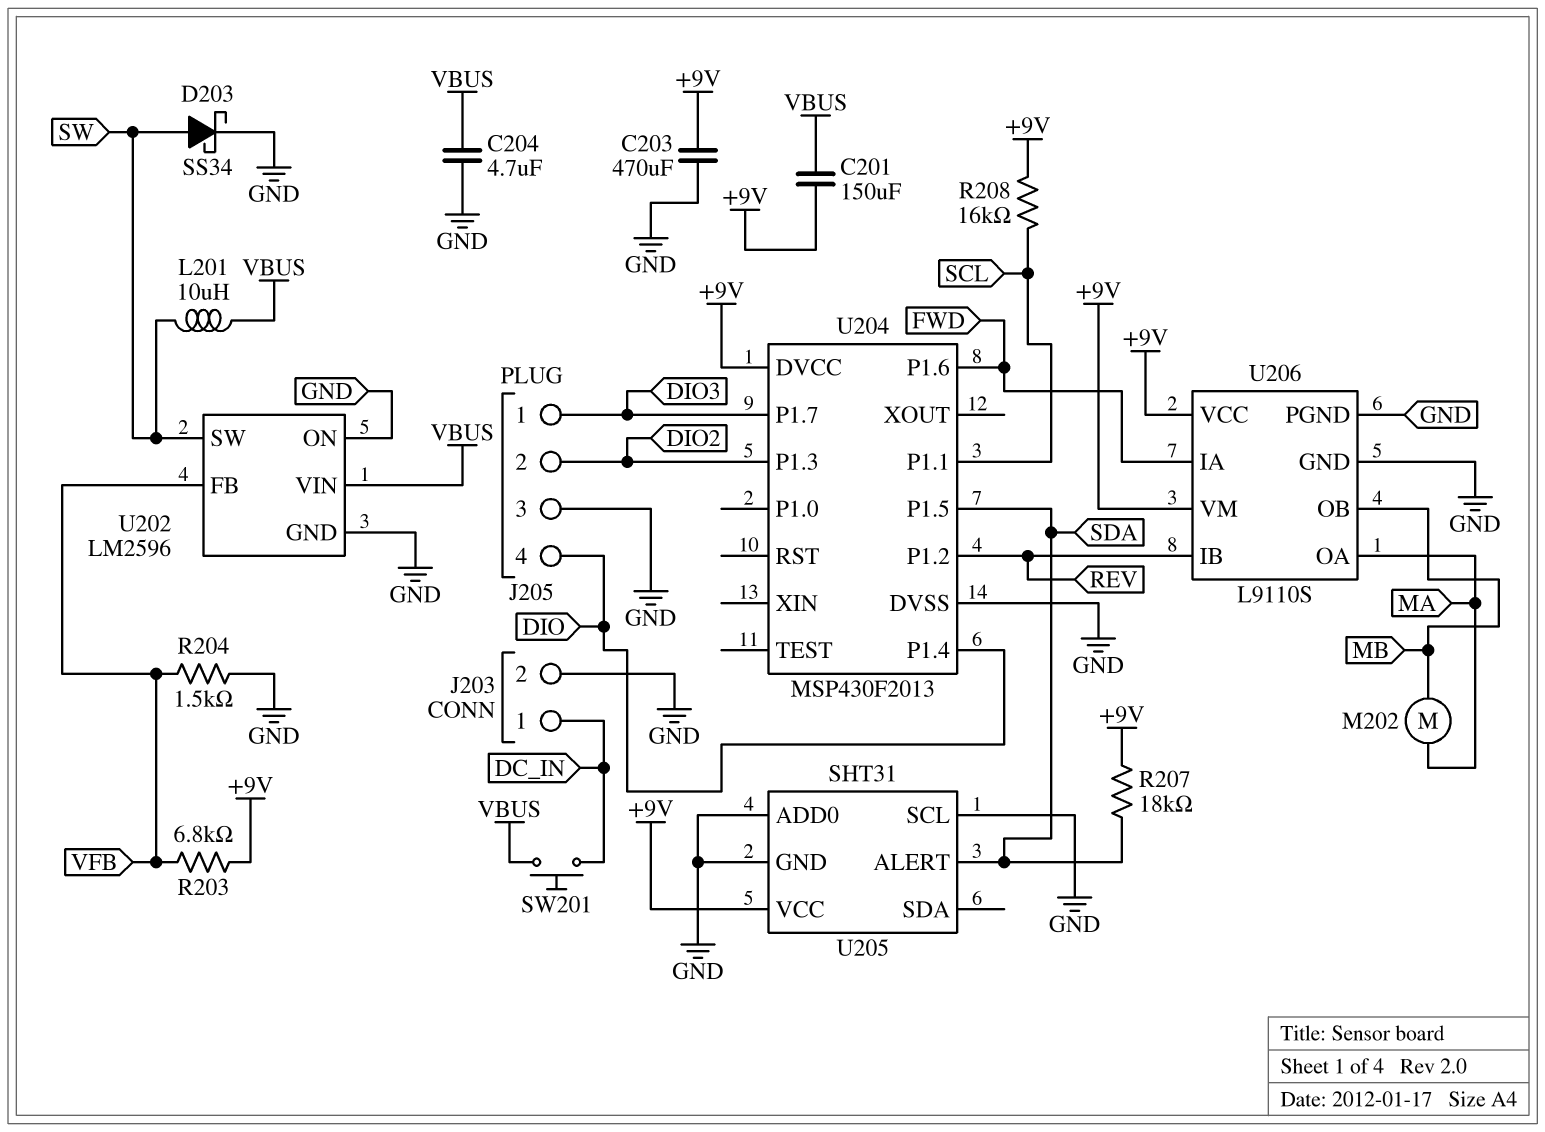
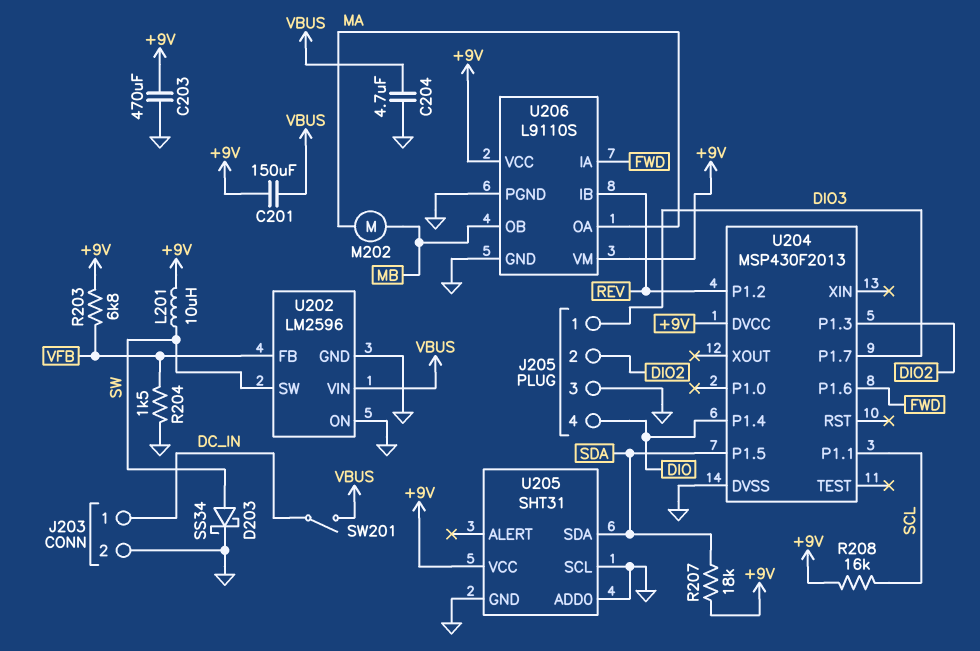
L201: 10uH (SW, VBUS) -> 10uH (+9V, SW)
SW201: button (DC_IN, VBUS) -> switch (DC_IN, VBUS)
U205 pin ALERT: SDA -> none
U205 pin SDA: none -> SDA

